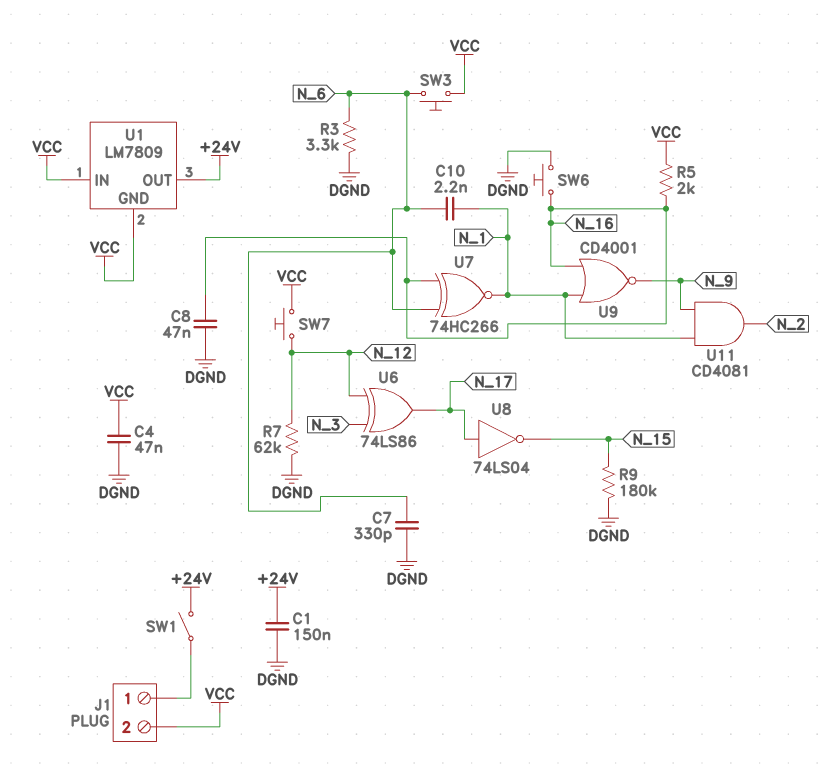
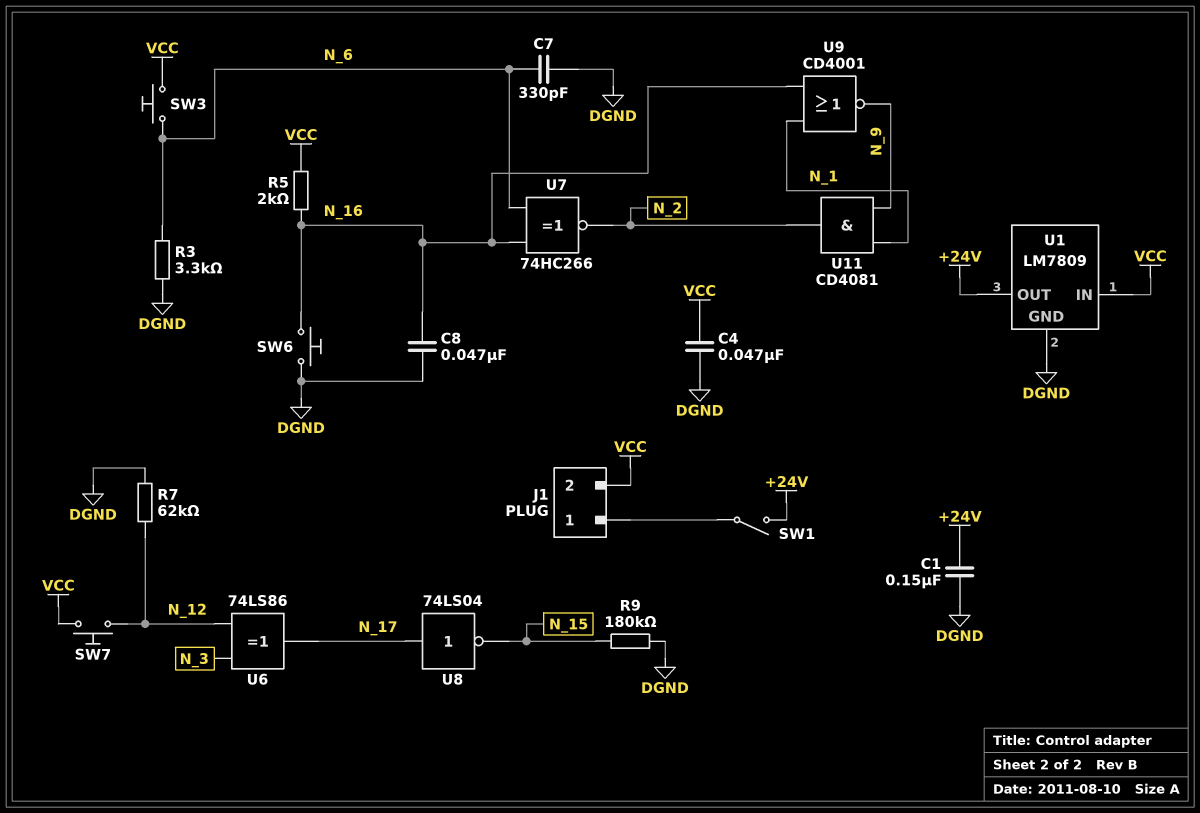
C10: 2.2nF (N_1, N_6) -> none
U1 pin GND: VCC -> DGND
U7: XNOR 74HC266 (in N_6, in N_16, out N_1) -> XNOR 74HC266 (in N_6, in N_16, out N_2)

